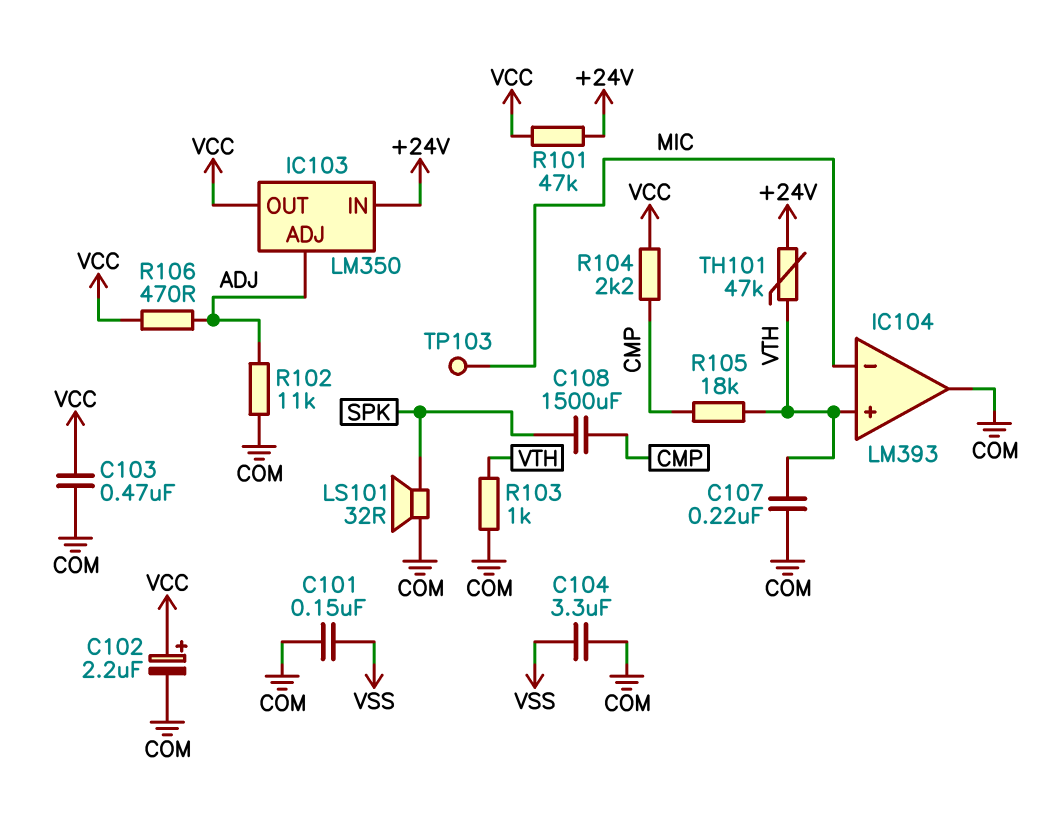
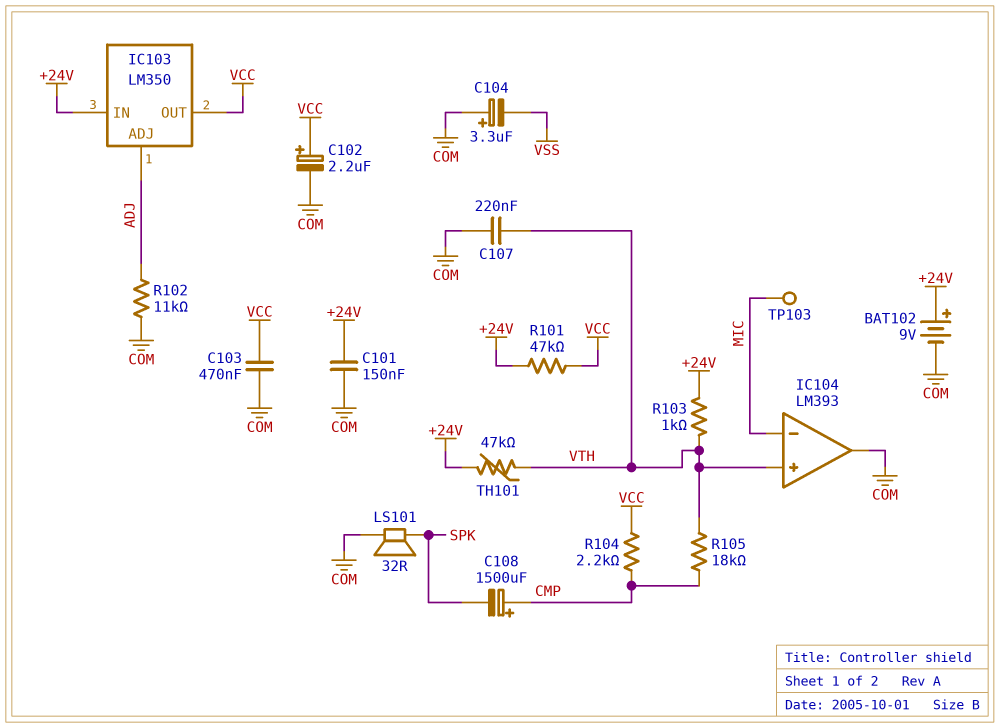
BAT102: none -> 9V (plus +24V, minus COM)
C101: 150nF (COM, VSS) -> 150nF (+24V, COM)
C104: 3.3uF (COM, VSS) -> 3.3uF (plus COM, minus VSS)
C108: 1500uF (CMP, SPK) -> 1500uF (plus CMP, minus SPK)
R103: 1k (COM, VTH) -> 1k (+24V, VTH)
R106: 470 (ADJ, VCC) -> none

